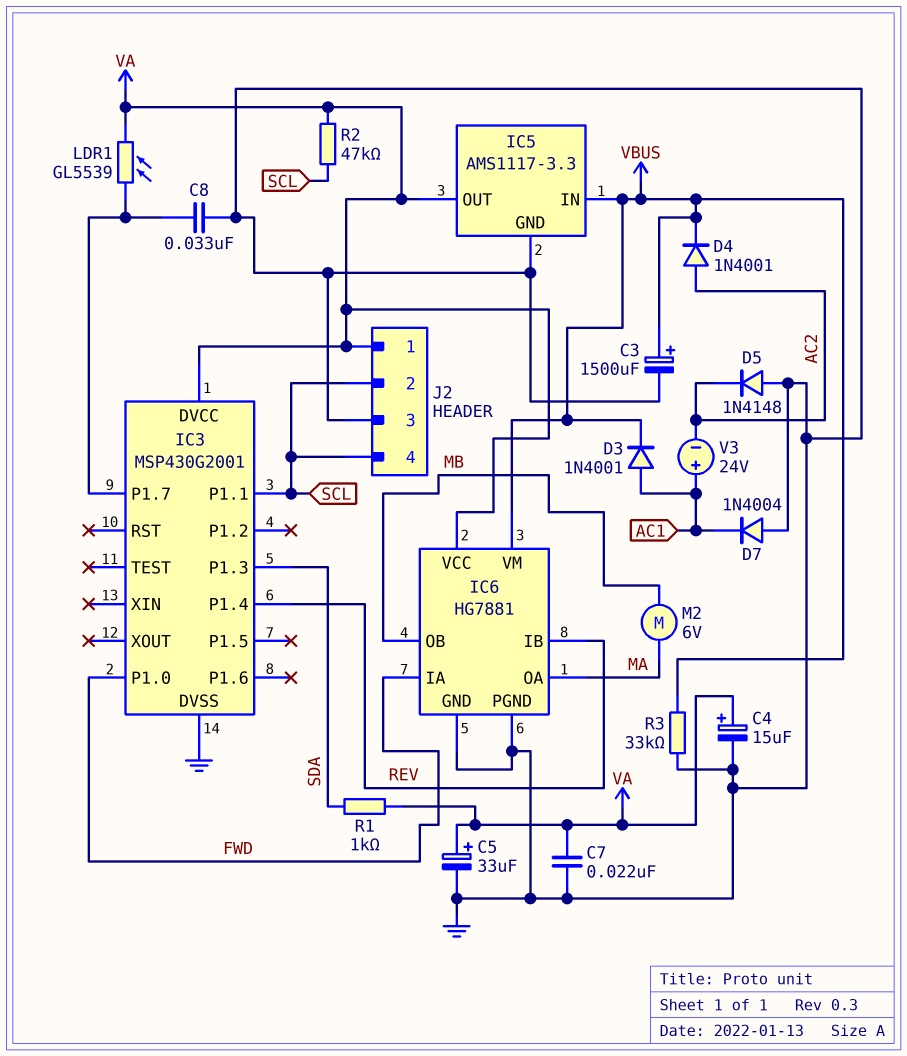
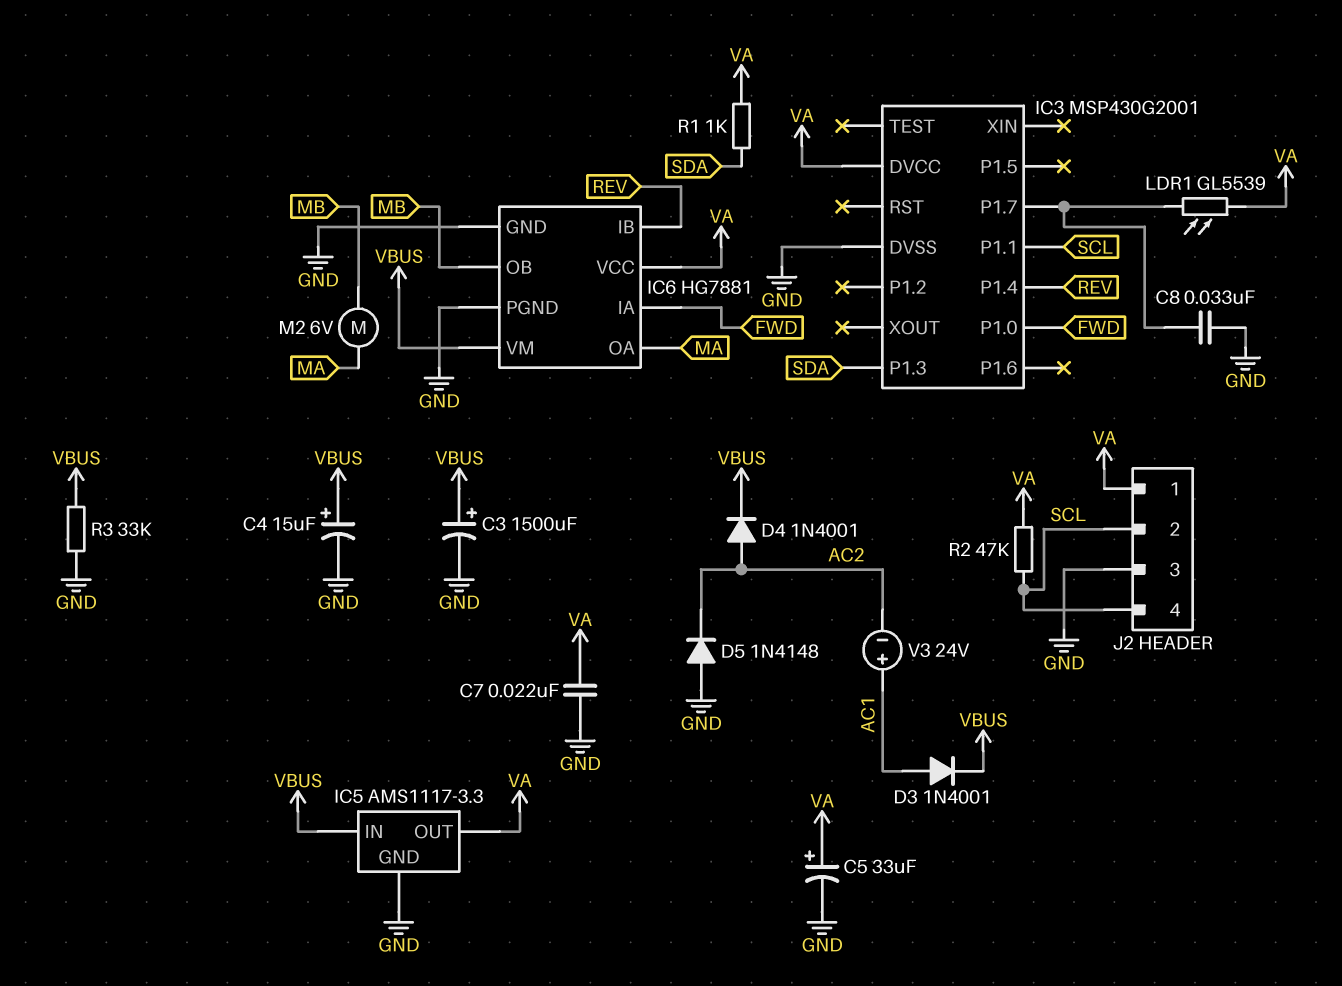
C4: 15uF (plus VA, minus GND) -> 15uF (plus VBUS, minus GND)
D7: diode 1N4004 (A GND, K AC1) -> none

